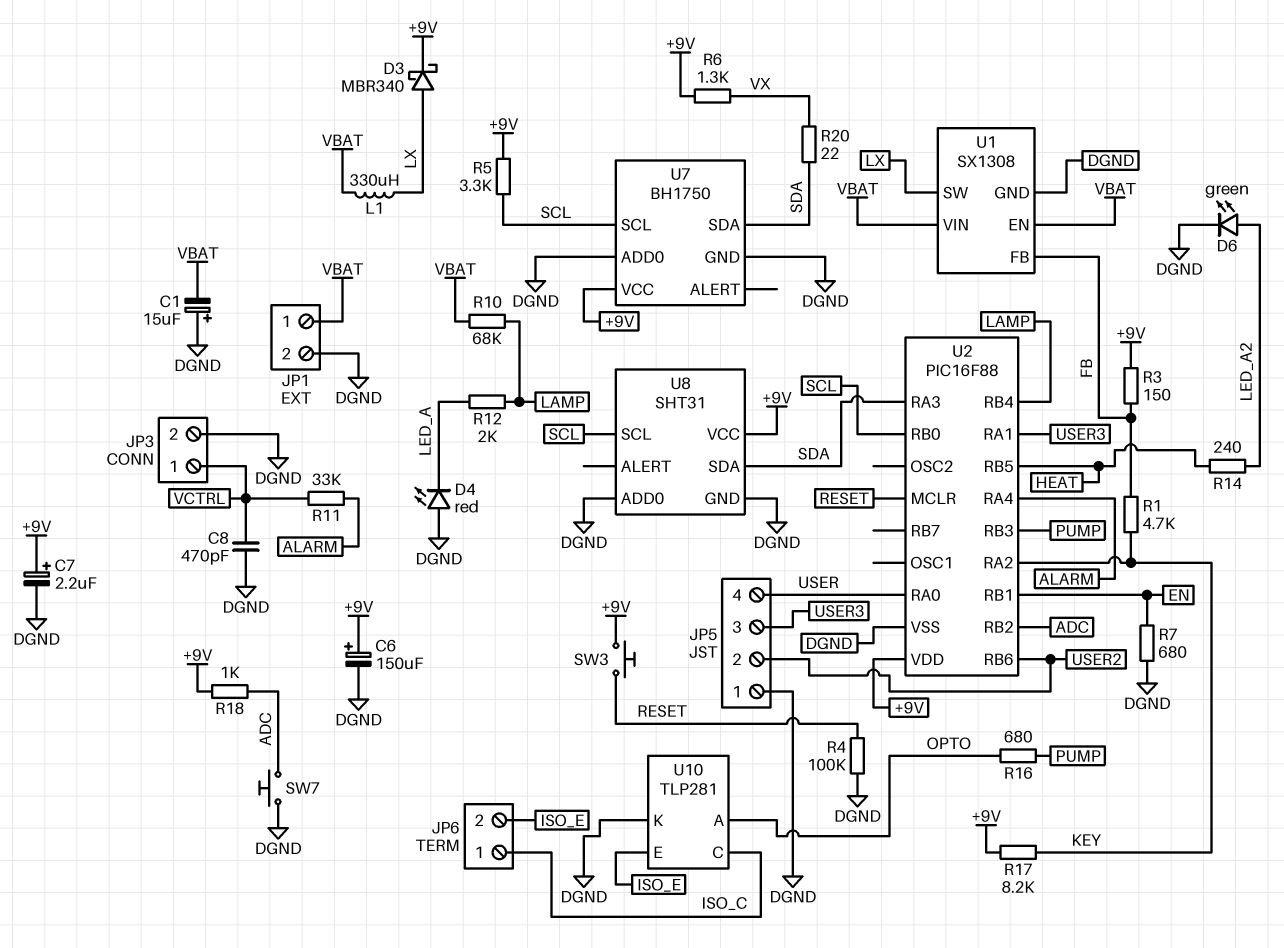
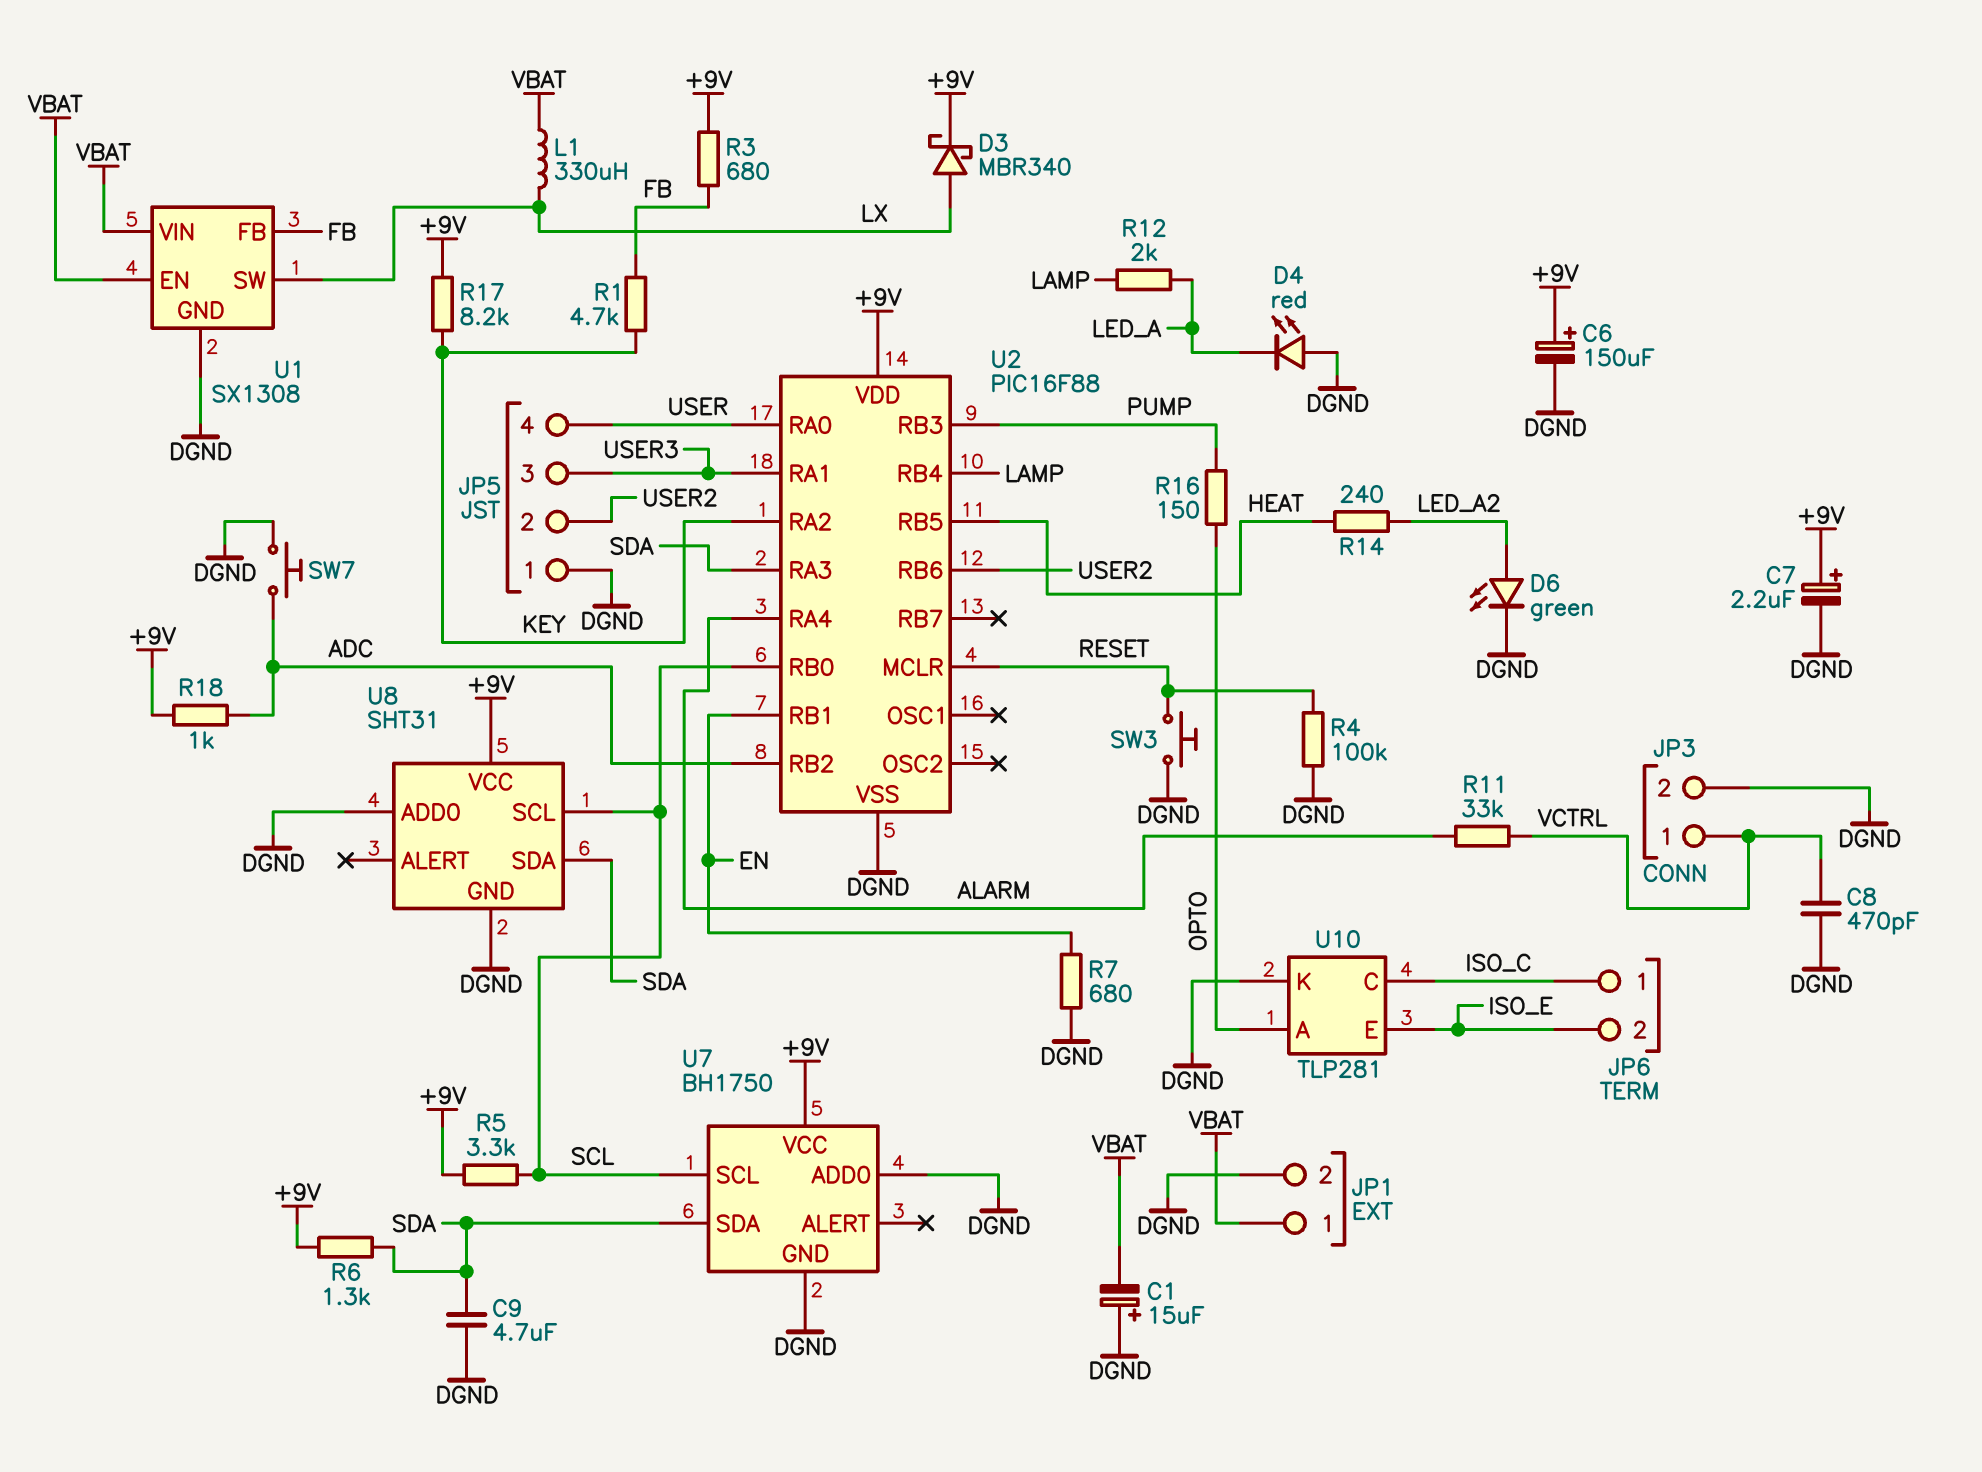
C9: none -> 4.7uF (DGND, SDA)
R3: 150 (+9V, FB) -> 680 (+9V, FB)
R6: 1.3k (+9V, VX) -> 1.3k (+9V, SDA)
R10: 68k (LAMP, VBAT) -> none
R16: 680 (OPTO, PUMP) -> 150 (OPTO, PUMP)
R20: 22 (SDA, VX) -> none
SW3: button (+9V, RESET) -> button (DGND, RESET)

